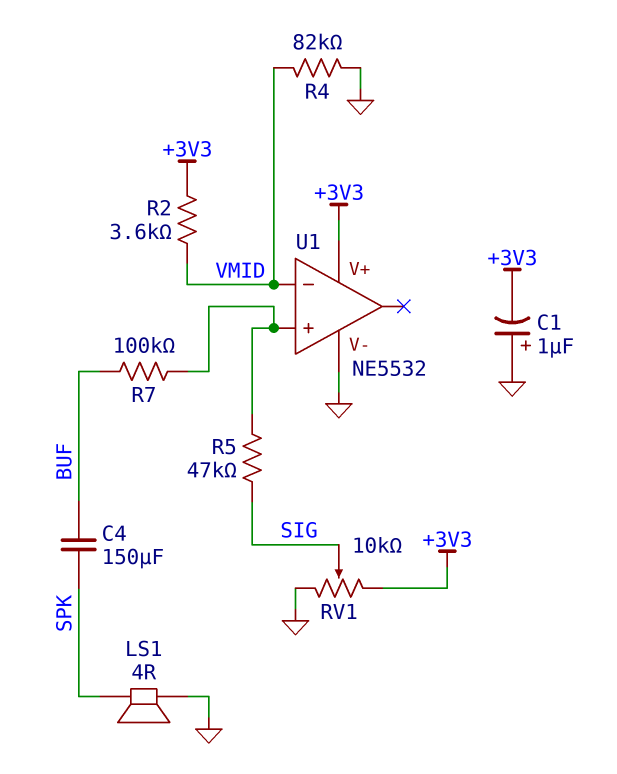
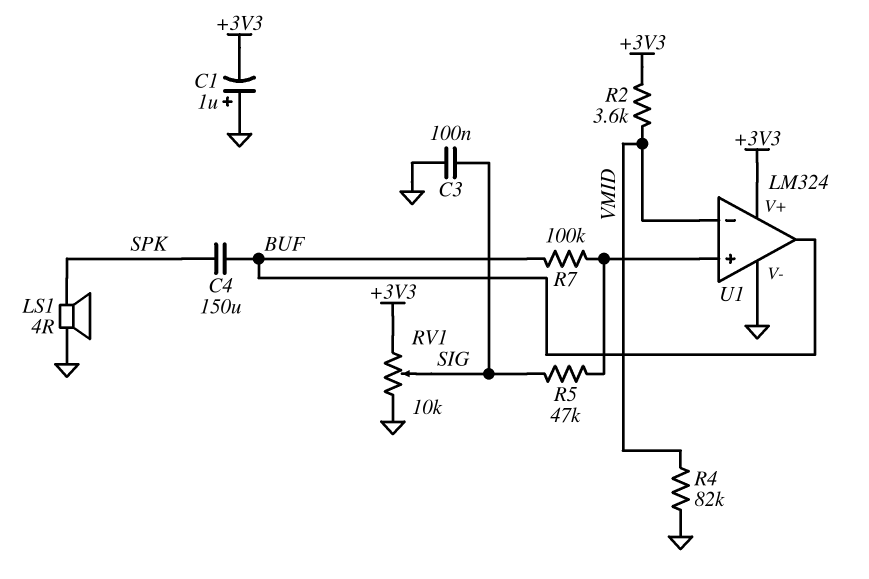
C3: none -> 100nF (GND, SIG)
U1: NE5532 -> LM324
U1 pin out: none -> BUF

